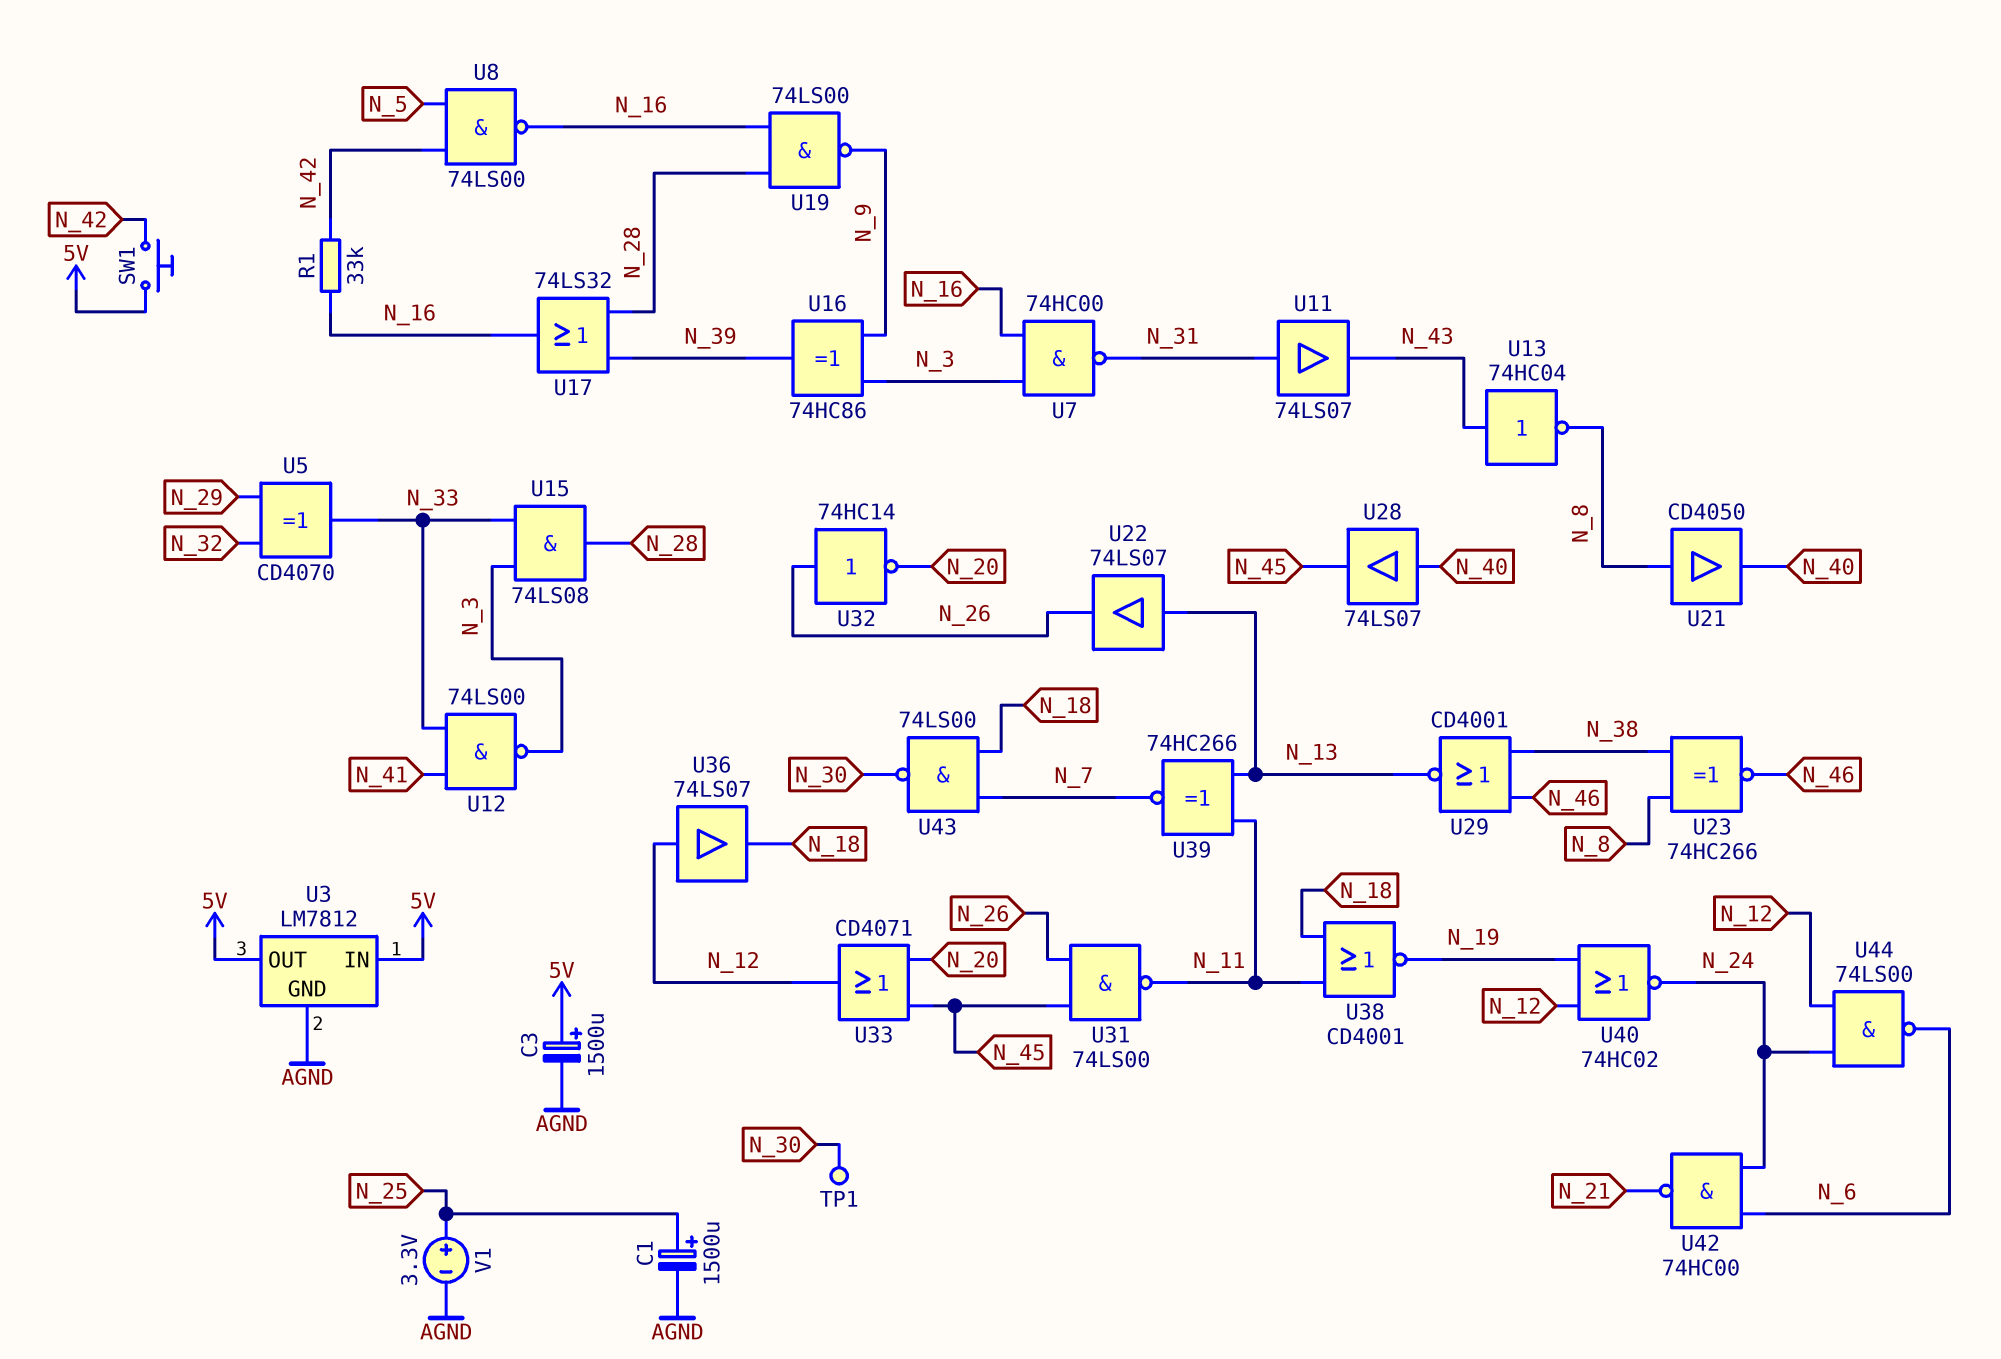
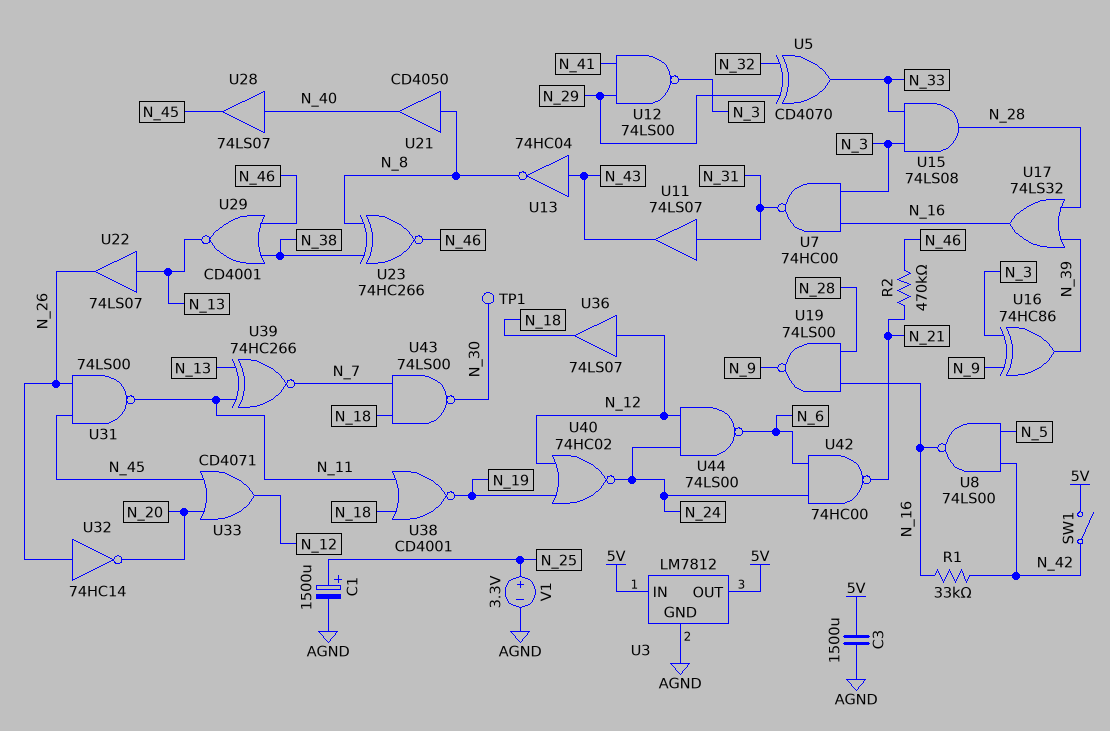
C3: 1500uF (plus 5V, minus AGND) -> 1500uF (5V, AGND)
R2: none -> 470k (N_21, N_46)
SW1: button (5V, N_42) -> switch (5V, N_42)
U12: NAND 74LS00 (in N_33, in N_41, out N_3) -> NAND 74LS00 (in N_29, in N_41, out N_3)

